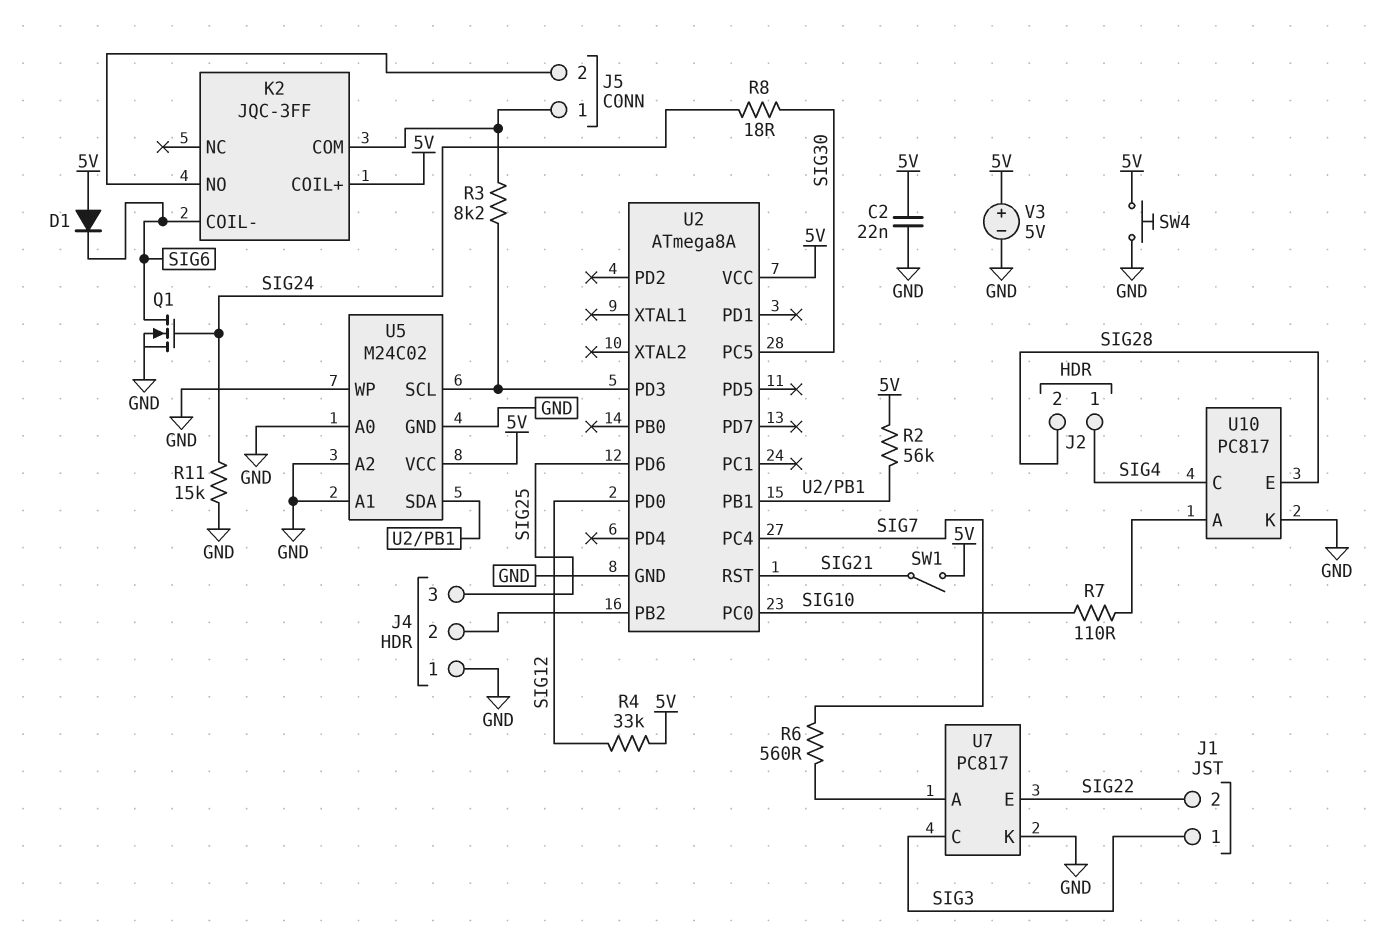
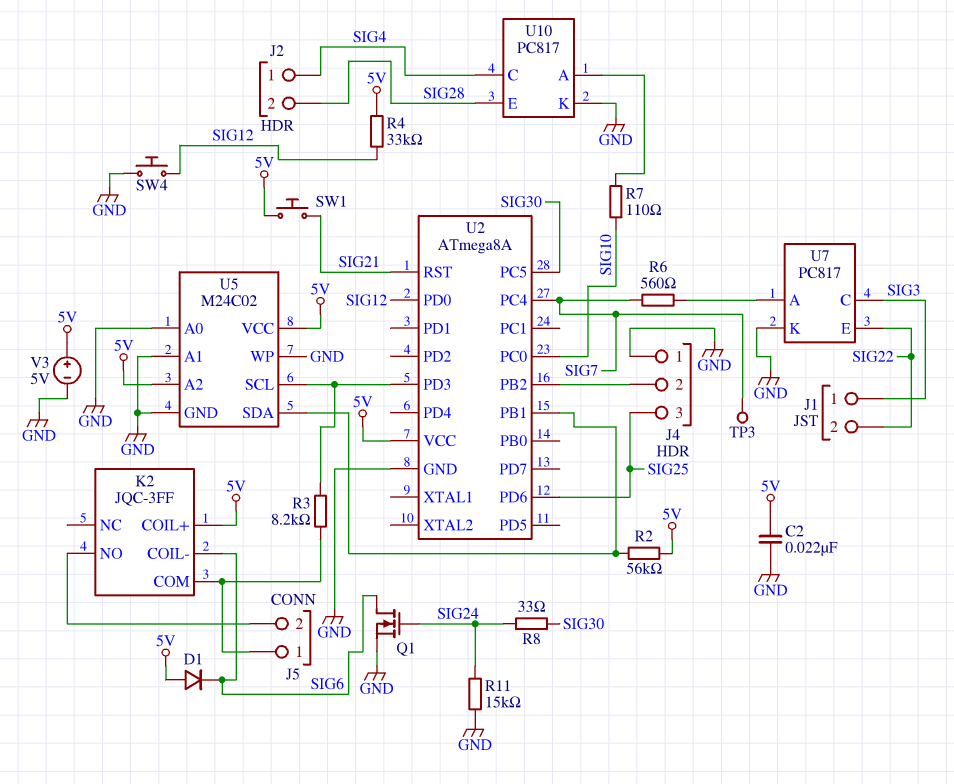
R8: 18 (SIG24, SIG30) -> 33 (SIG24, SIG30)
SW1: switch (5V, SIG21) -> button (5V, SIG21)
SW4: button (5V, GND) -> button (GND, SIG12)
TP3: none -> test point (SIG7)
U5 pin A2: GND -> 5V

